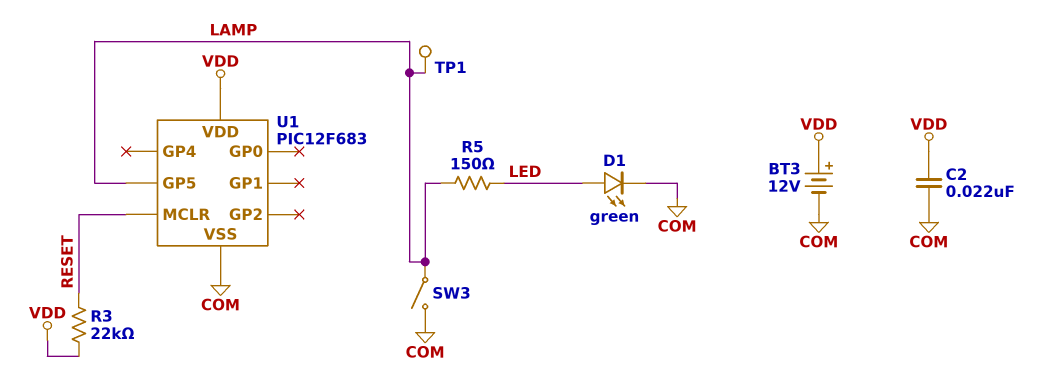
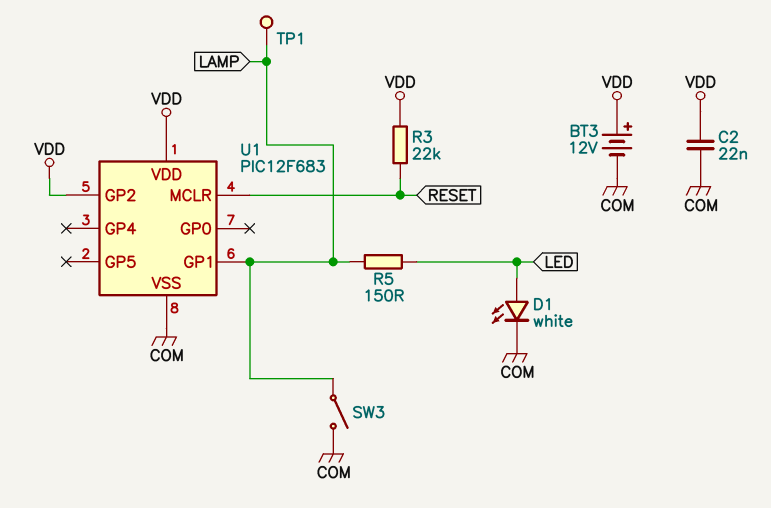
D1: LED green (A LED, K COM) -> LED white (A LED, K COM)
U1 pin GP1: none -> LAMP
U1 pin GP2: none -> VDD
U1 pin GP5: LAMP -> none

